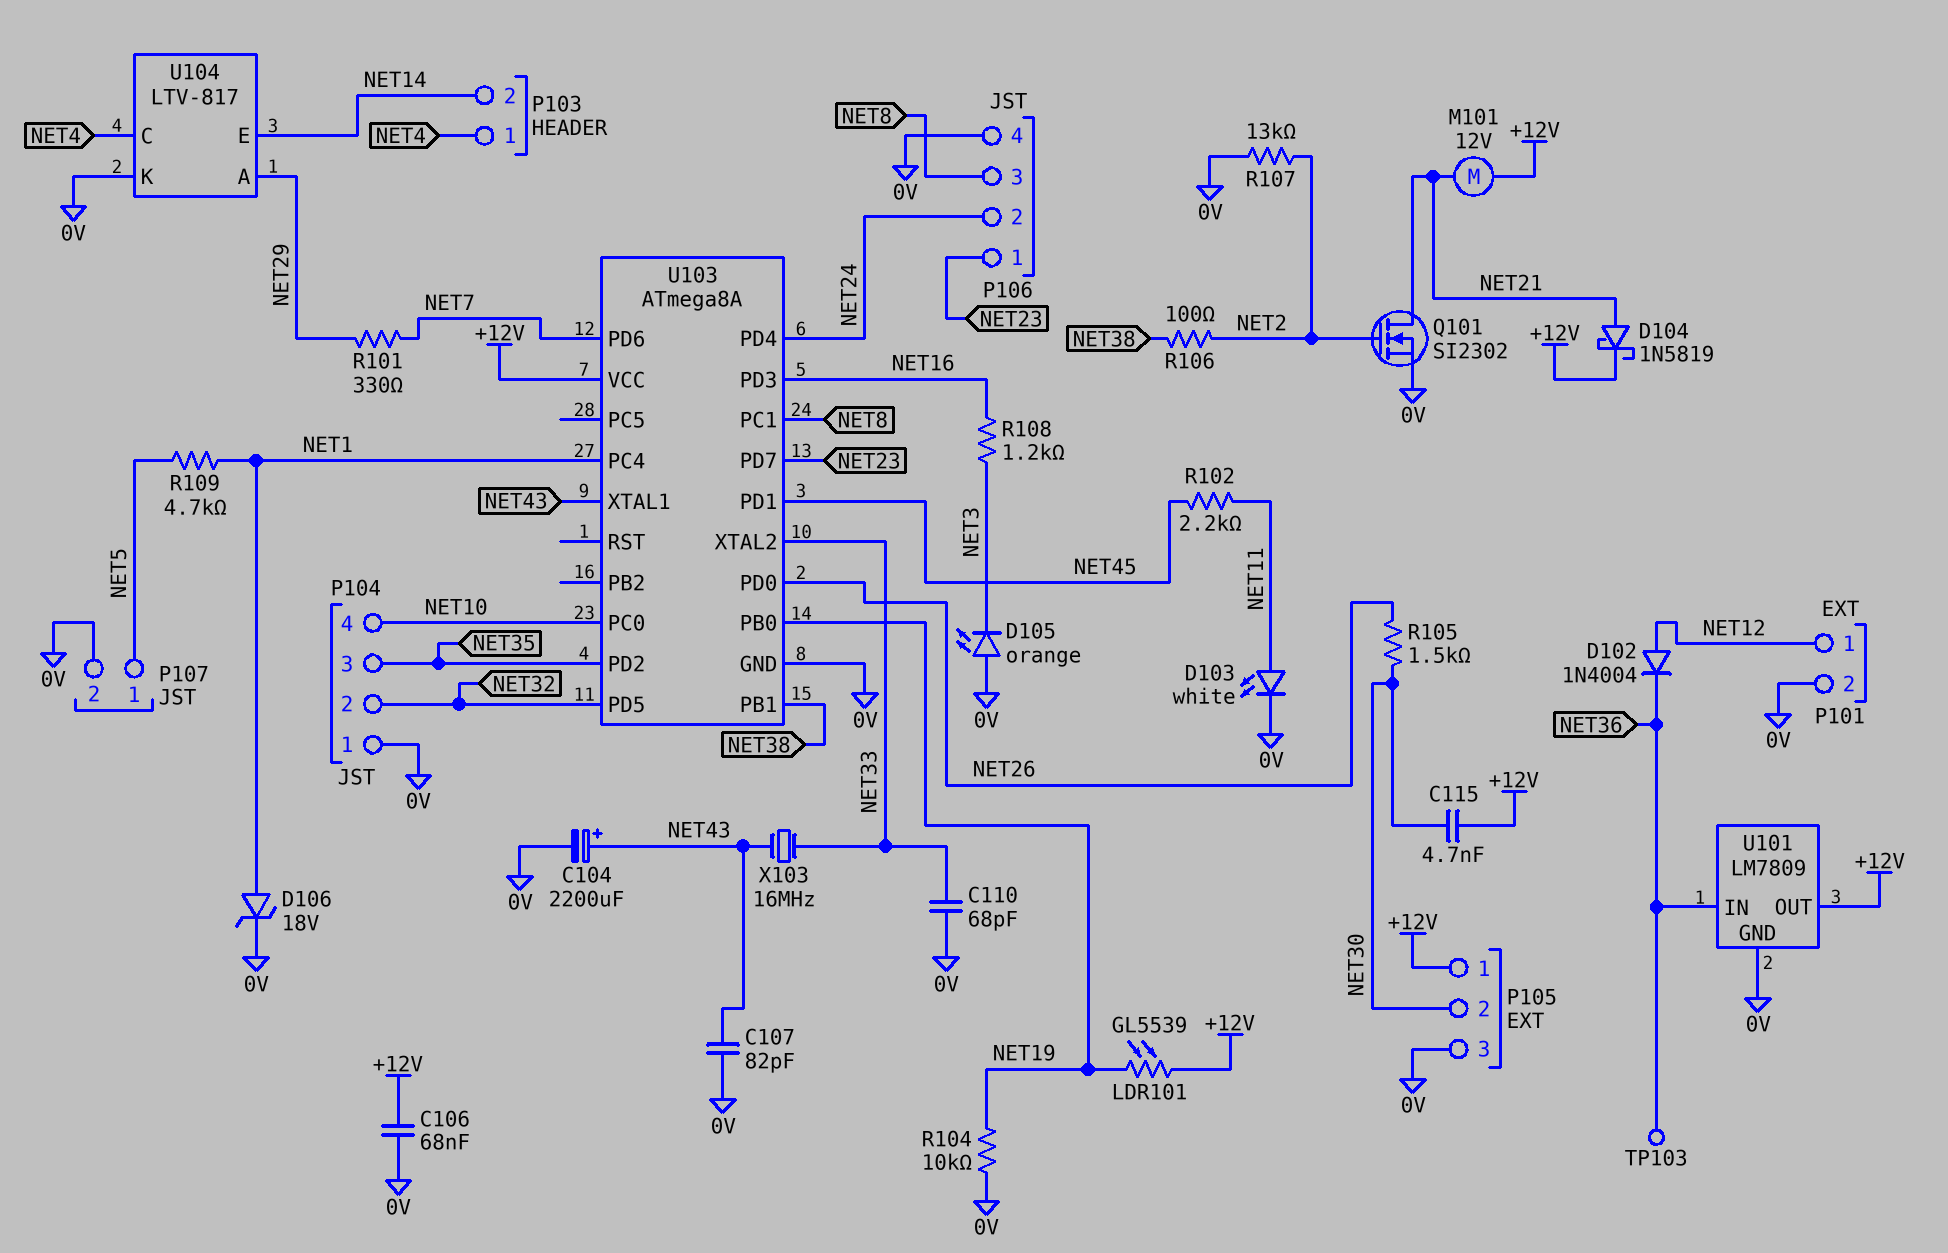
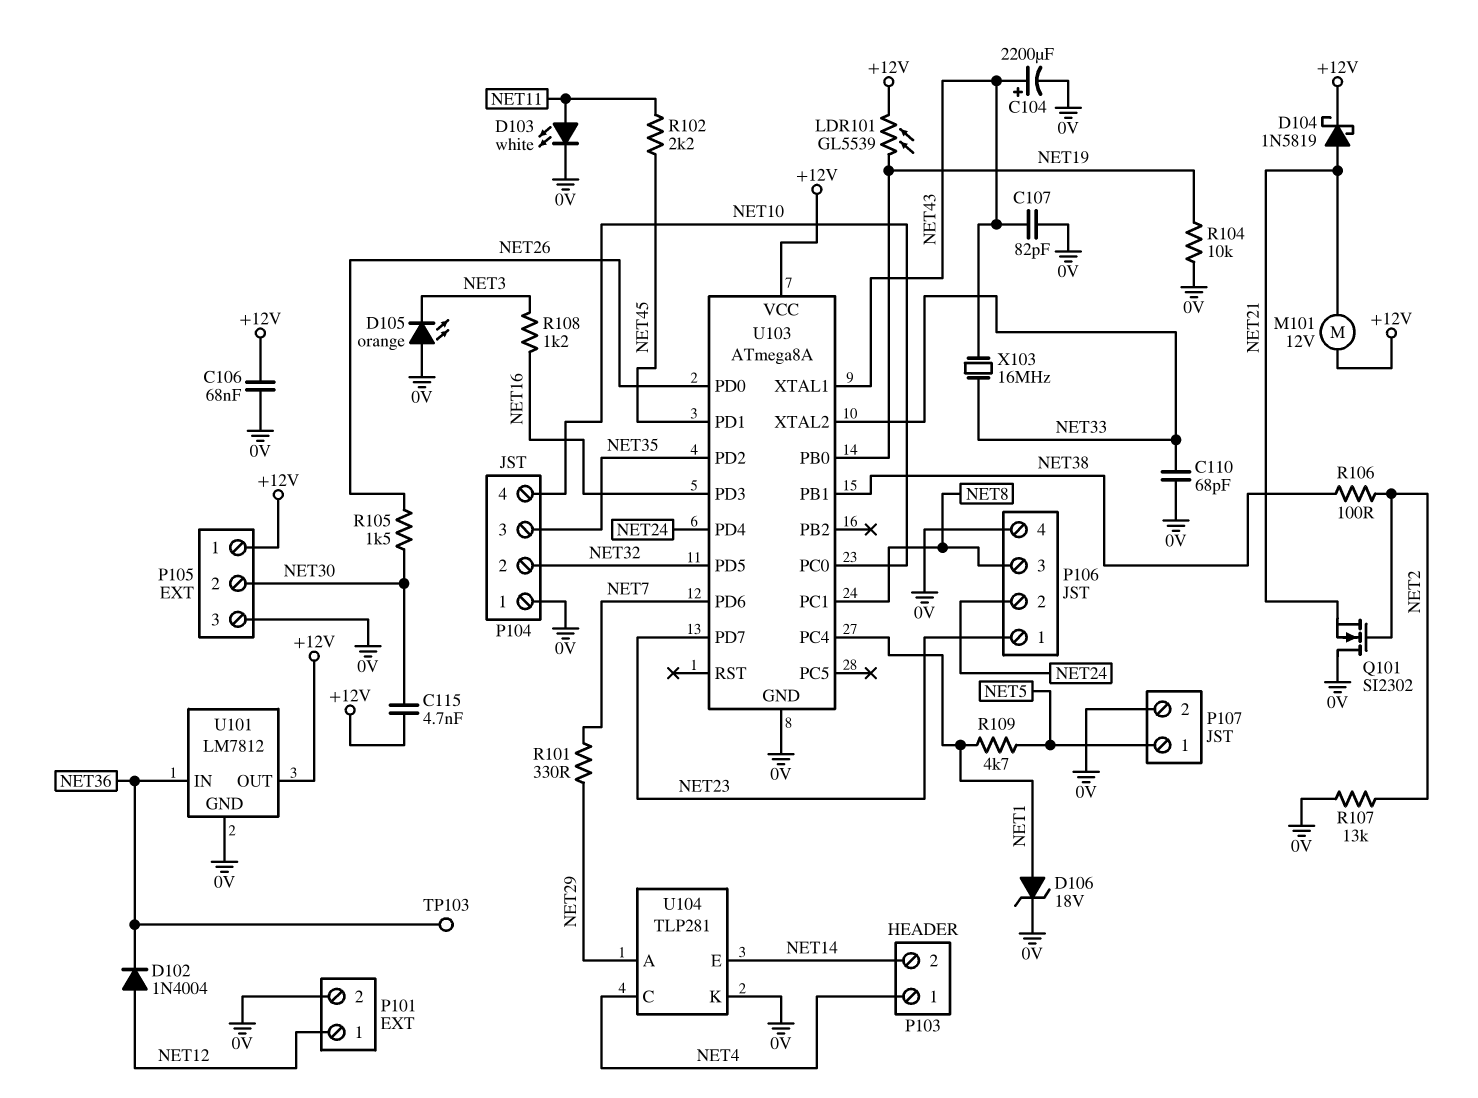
Q101: NMOS SI2302 (G NET2, D NET21, S 0V) -> NMOS SI2302 (G NET2, D 0V, S NET21)
U101: LM7809 -> LM7812
U104: LTV-817 -> TLP281

